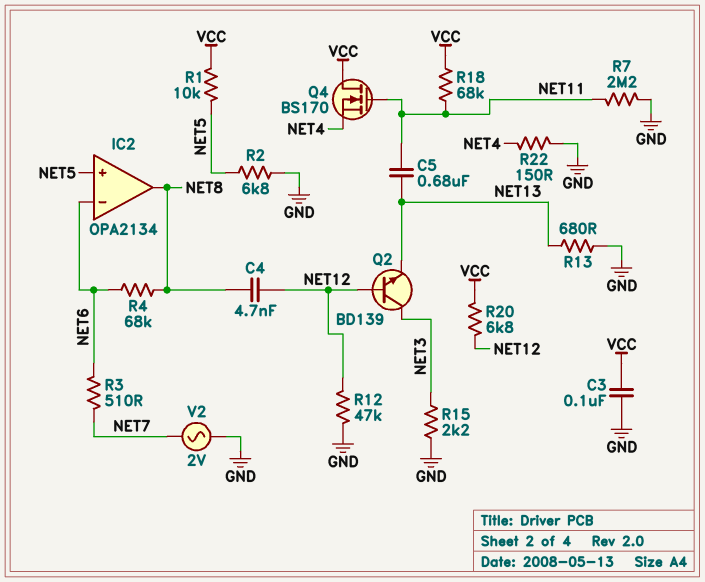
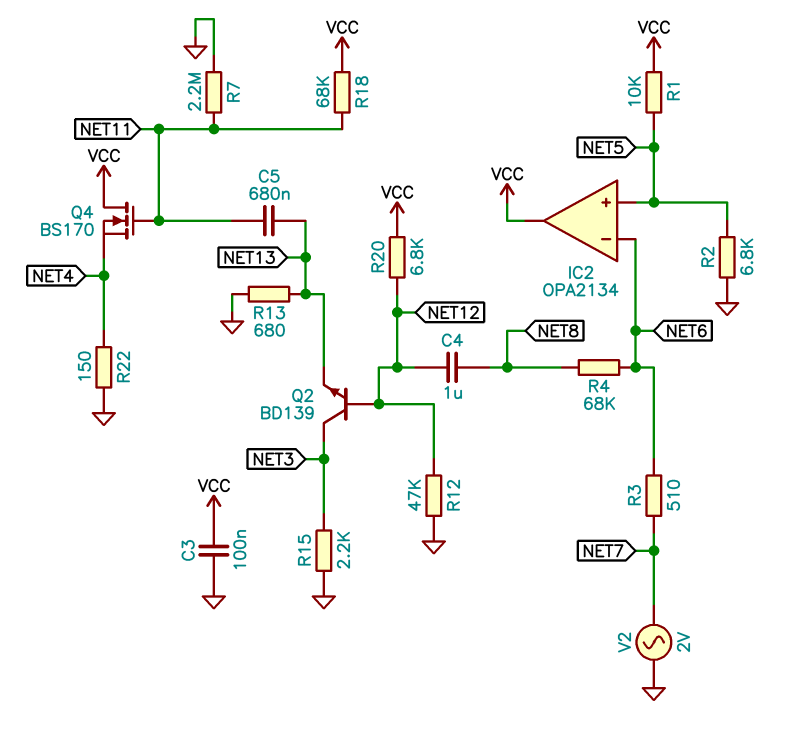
C4: 4.7nF (NET8, NET12) -> 1uF (NET8, NET12)
IC2 pin out: NET8 -> VCC

